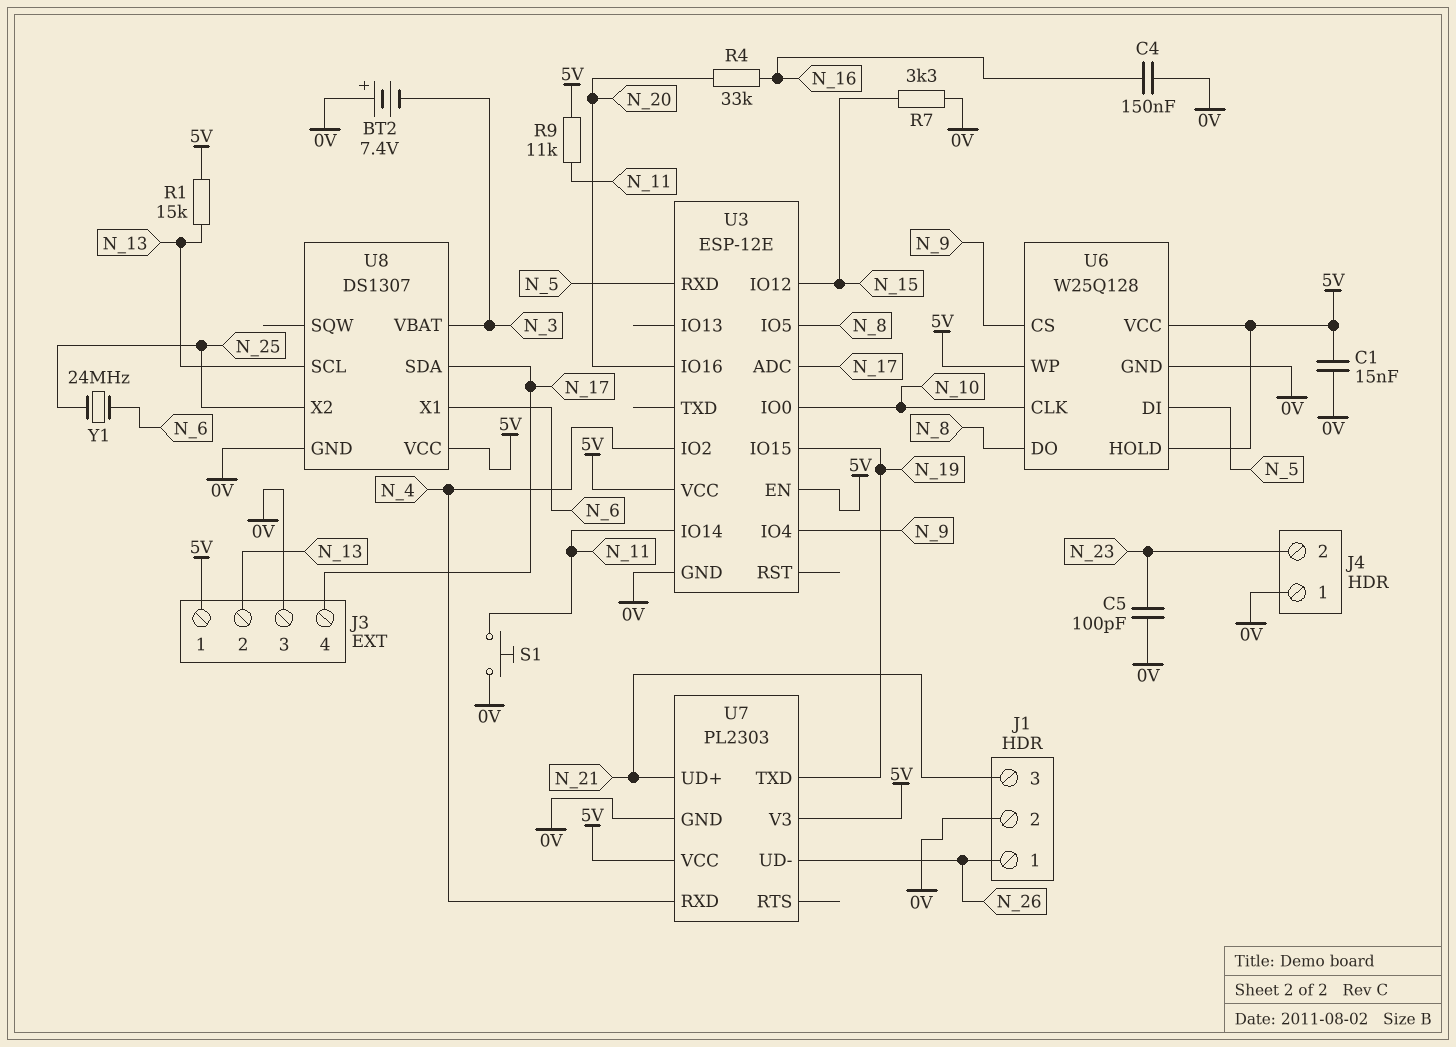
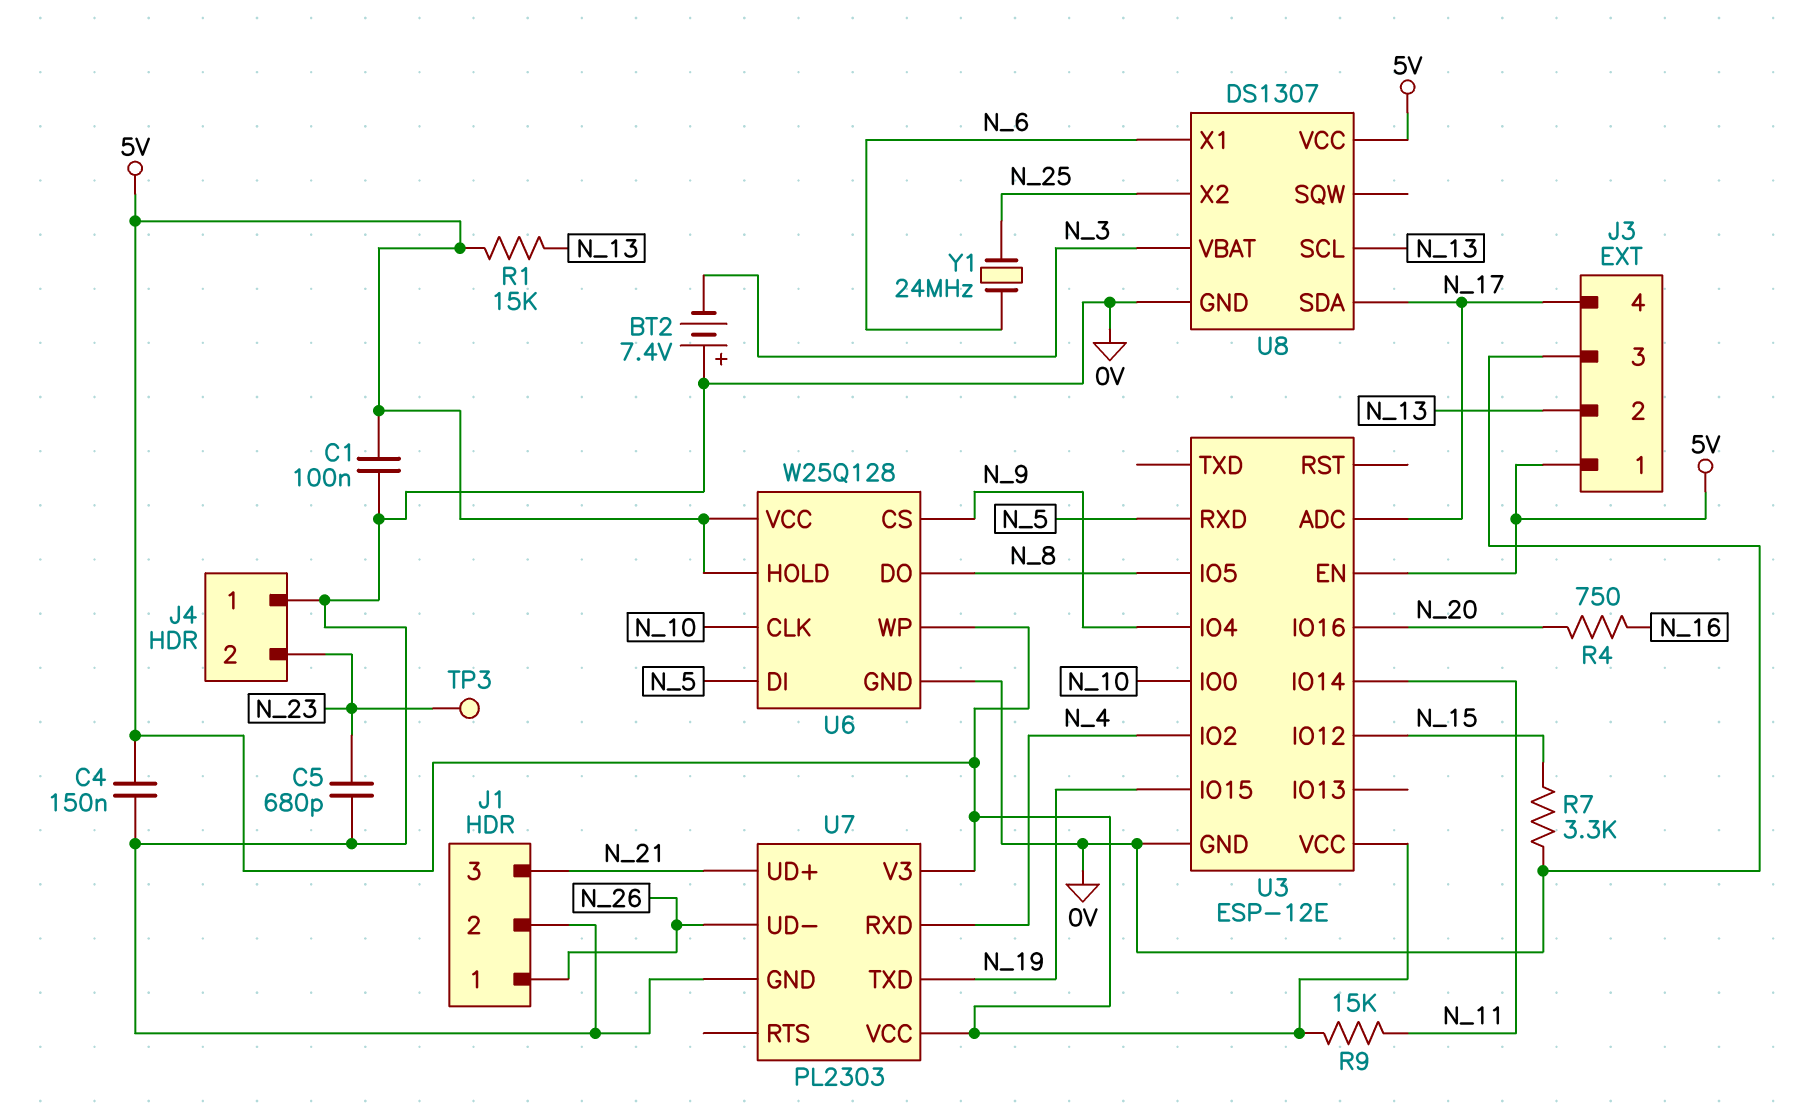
C1: 15nF (0V, 5V) -> 100nF (0V, 5V)
C4: 150nF (0V, N_16) -> 150nF (0V, 5V)
C5: 100pF (0V, N_23) -> 680pF (0V, N_23)
R4: 33k (N_16, N_20) -> 750 (N_16, N_20)
R9: 11k (5V, N_11) -> 15k (5V, N_11)
S1: button (0V, N_11) -> none
TP3: none -> test point (N_23)

